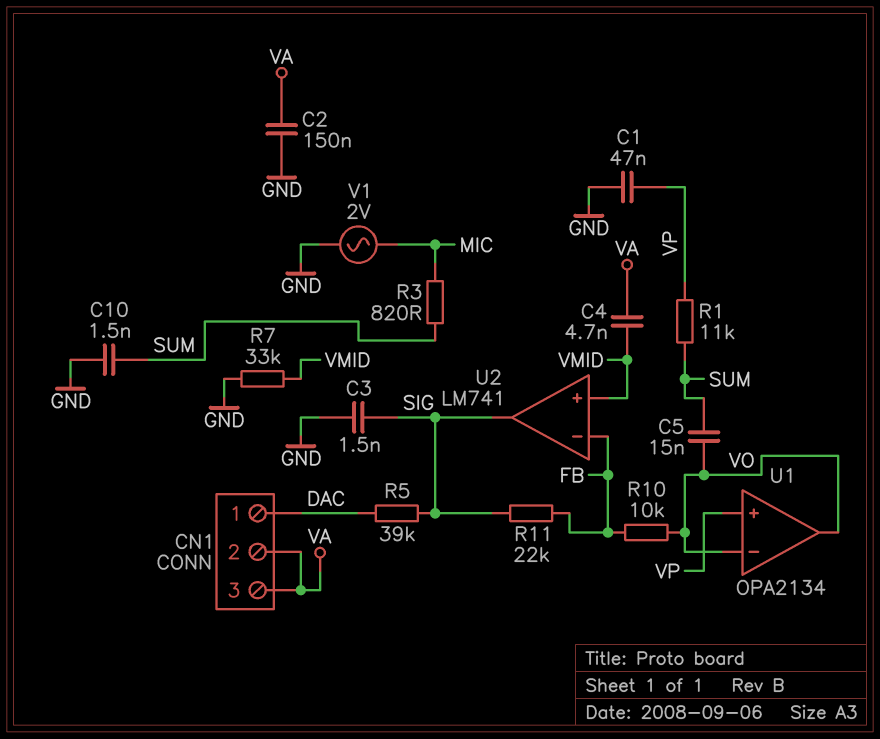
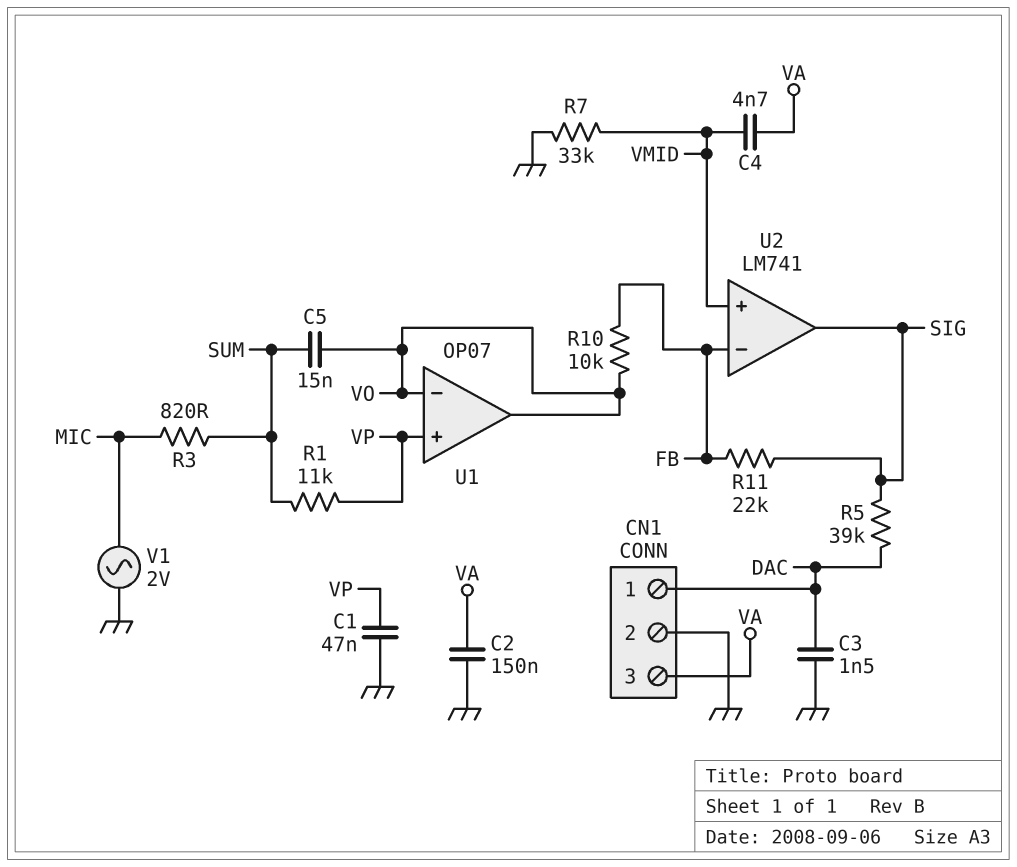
C3: 1.5nF (GND, SIG) -> 1.5nF (DAC, GND)
C10: 1.5nF (GND, SUM) -> none
CN1 pin 2: VA -> GND
U1: OPA2134 -> OP07

